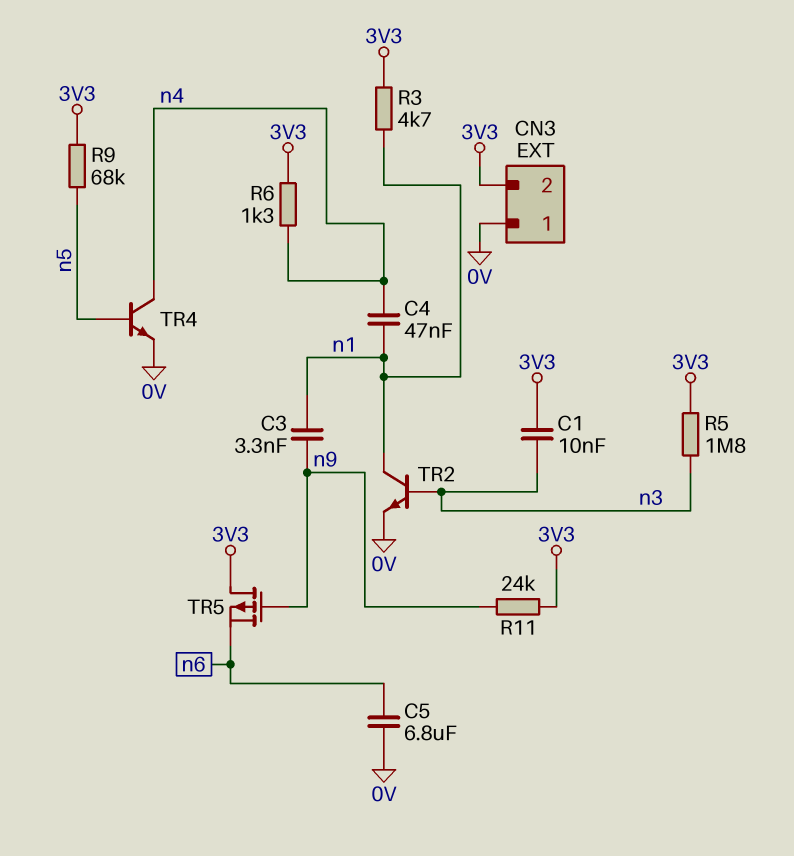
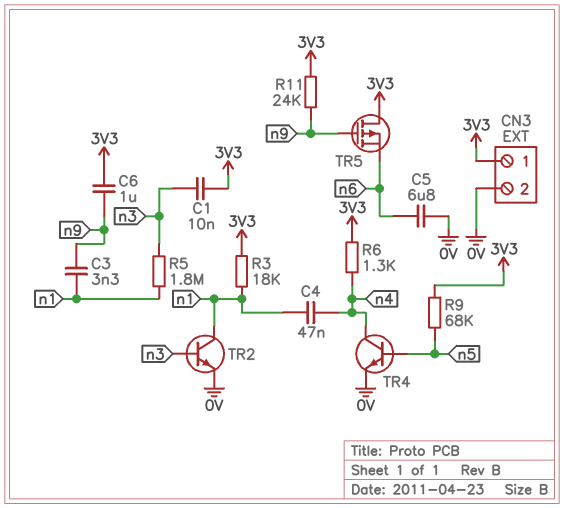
C6: none -> 1uF (3V3, n9)
CN3 pin 1: 0V -> 3V3
CN3 pin 2: 3V3 -> 0V
R3: 4.7k (3V3, n1) -> 18k (3V3, n1)
R5: 1.8M (3V3, n3) -> 1.8M (n1, n3)

